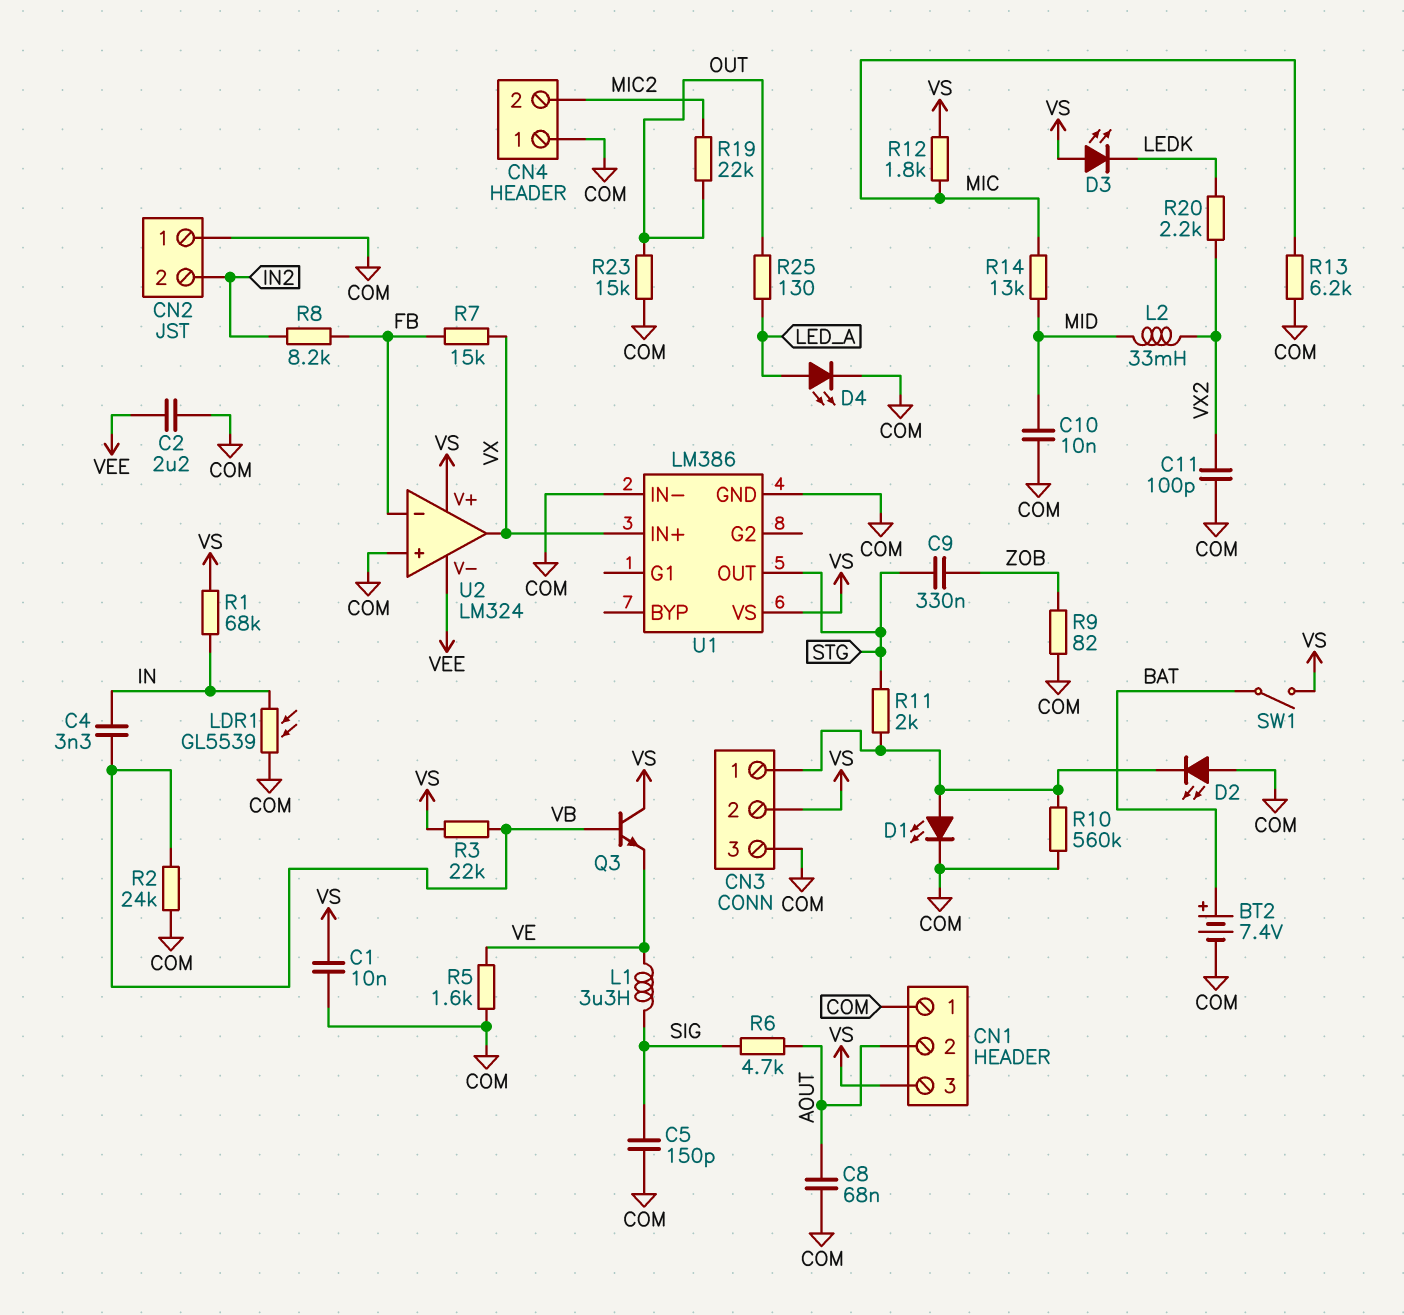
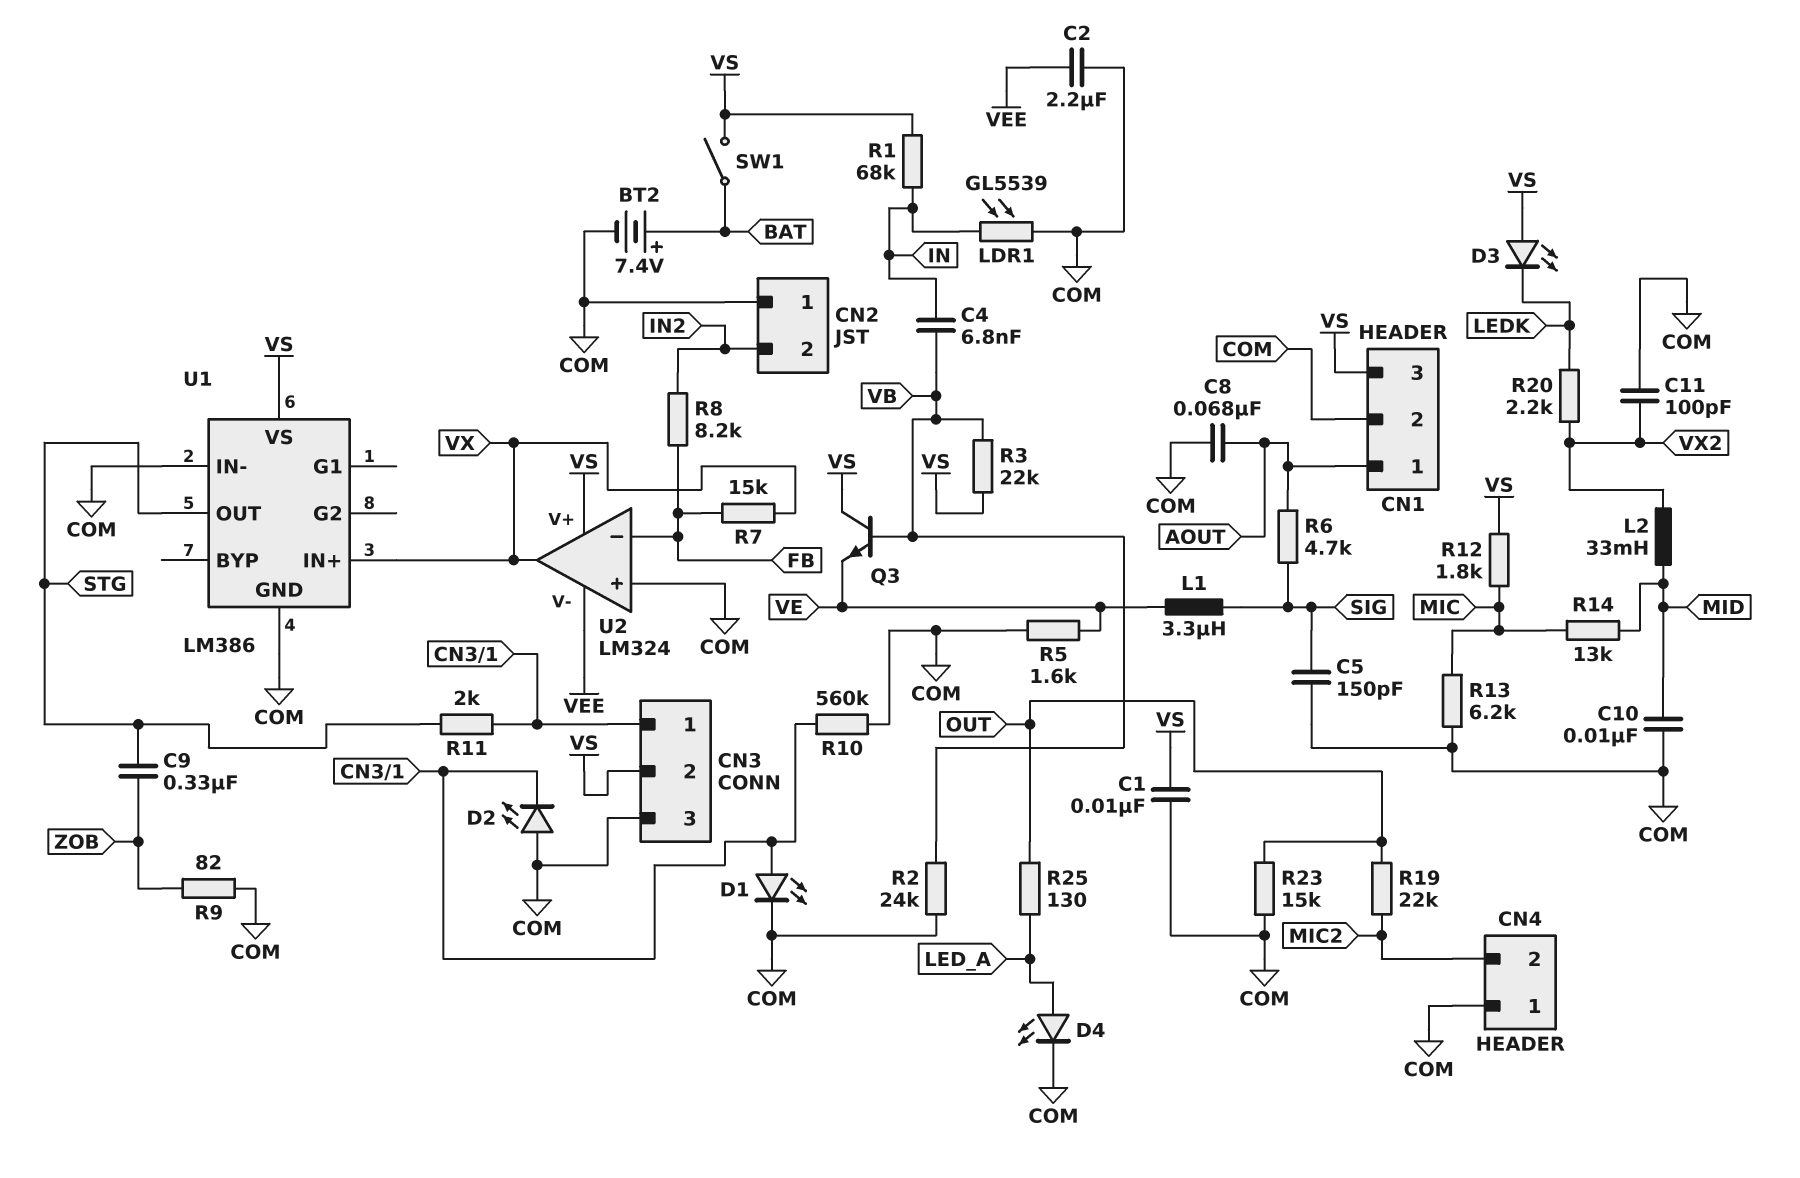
C4: 3.3nF (IN, VB) -> 6.8nF (IN, VB)
CN1 pin 1: COM -> AOUT
CN1 pin 2: AOUT -> COM

